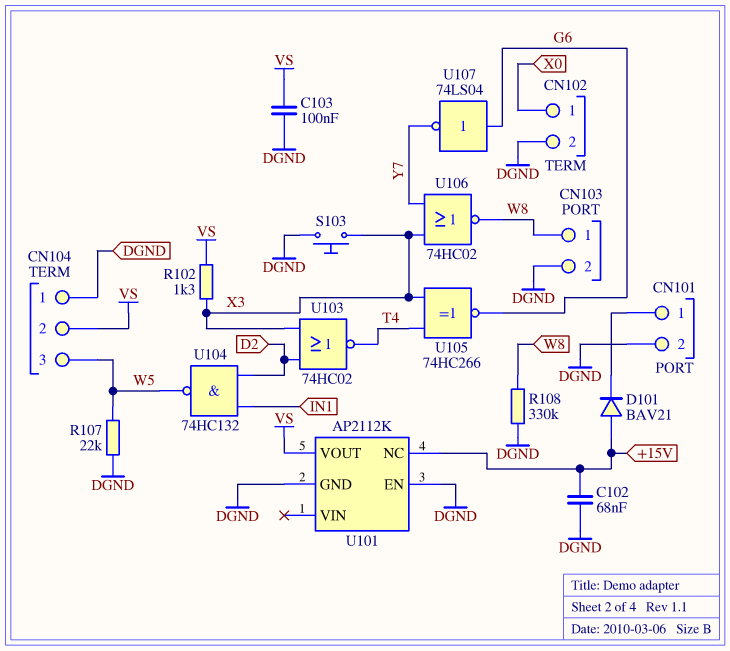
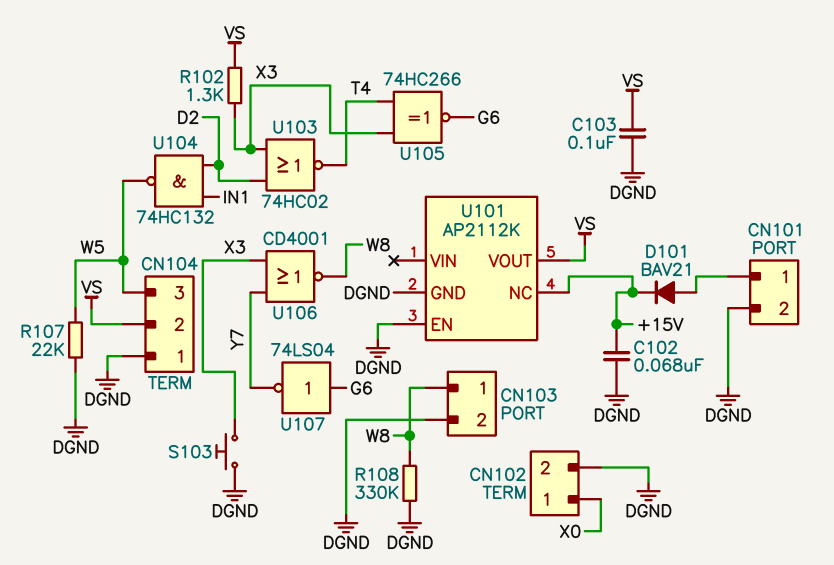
D101: diode BAV21 (A +15V, K CN101/1) -> diode BAV21 (A CN101/1, K +15V)
U106: NOR 74HC02 (in X3, in Y7, out W8) -> NOR CD4001 (in X3, in Y7, out W8)

